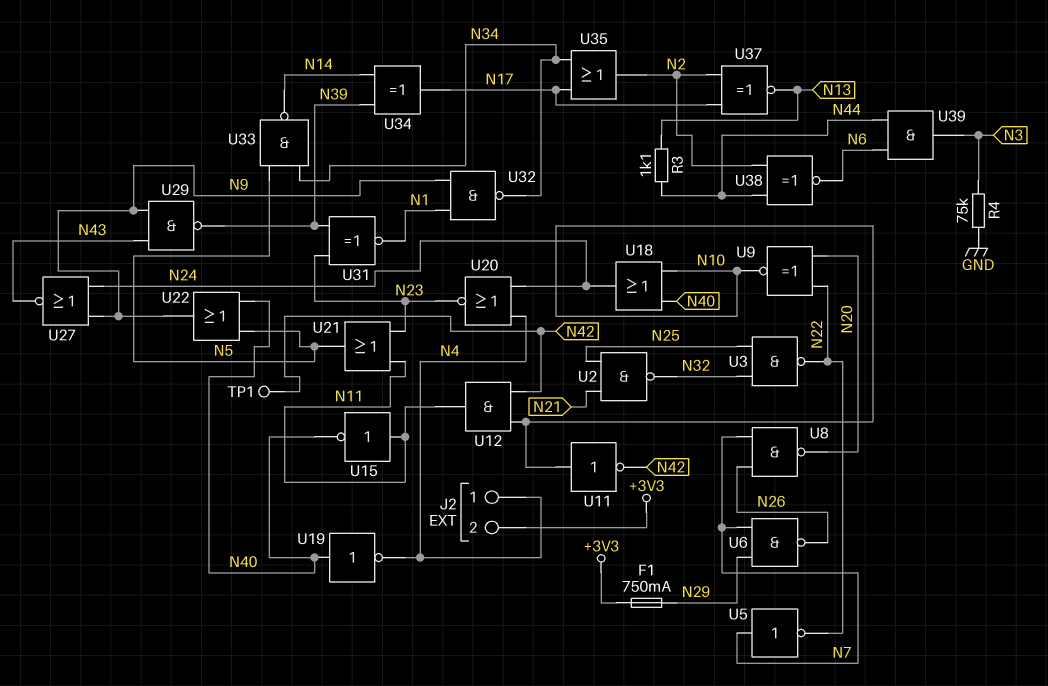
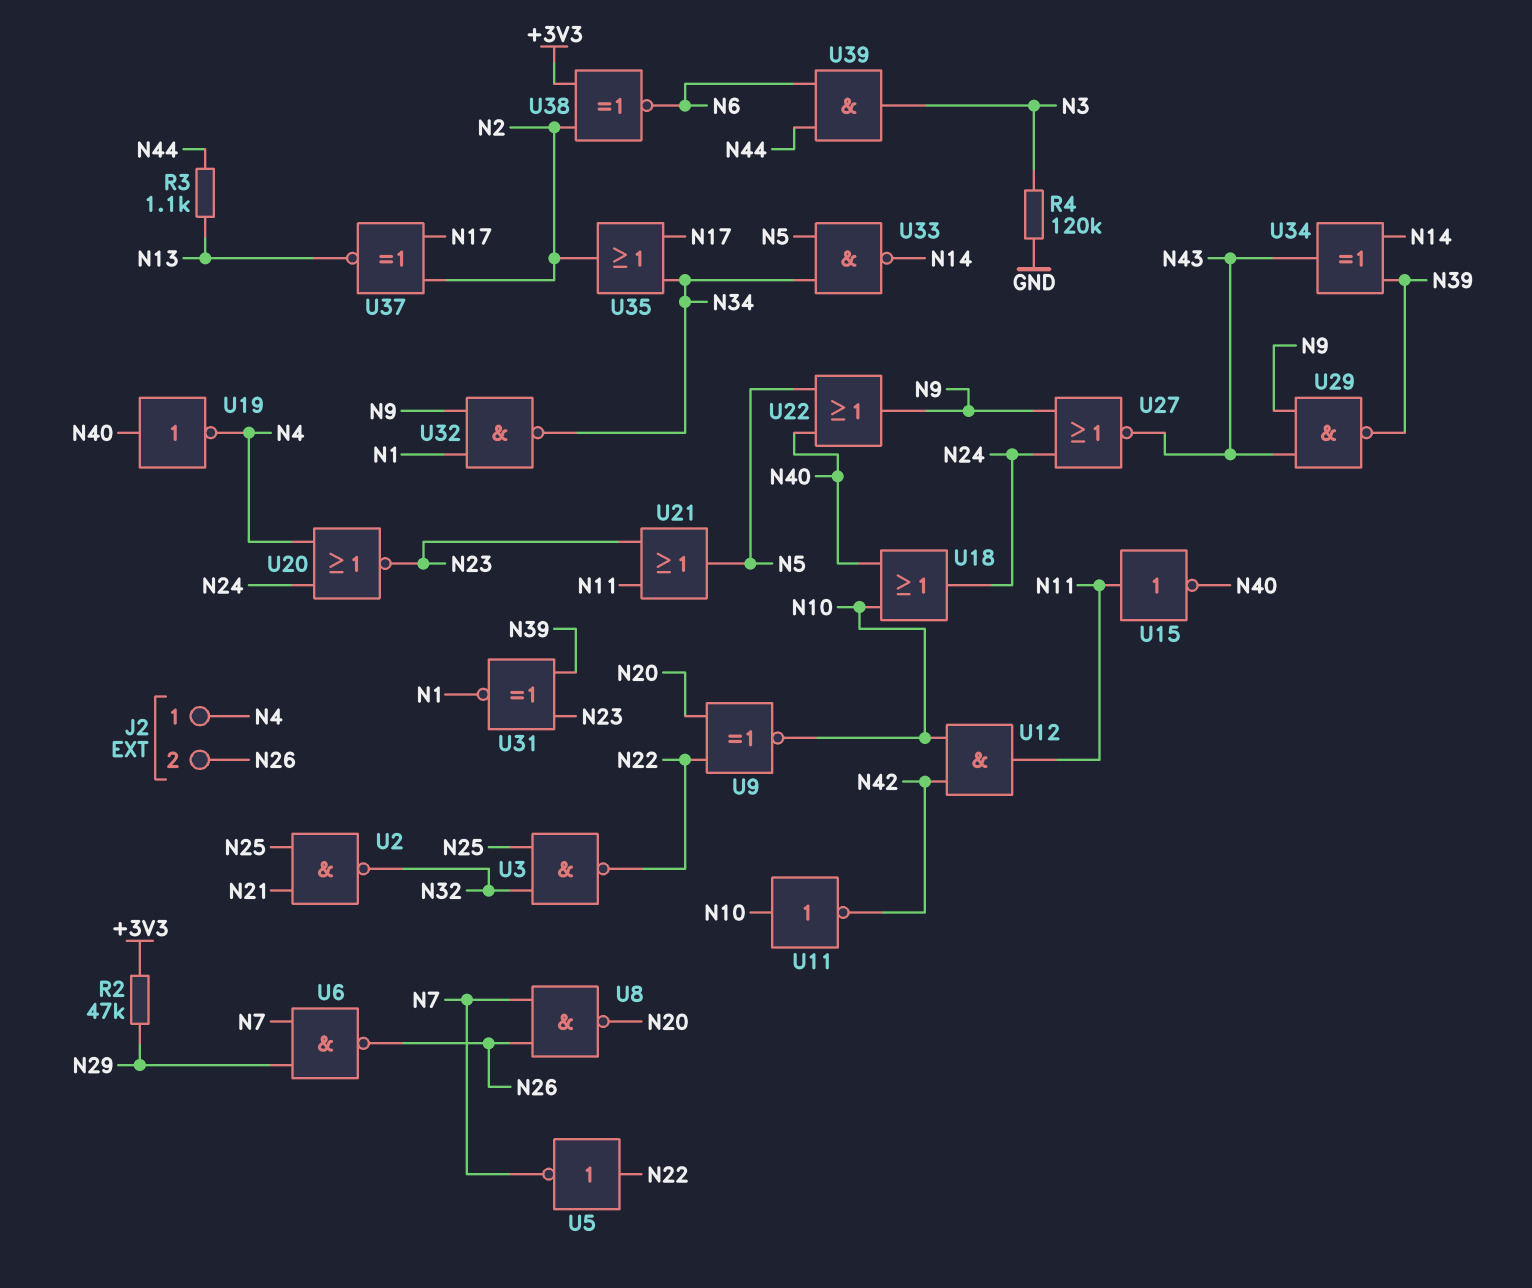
F1: 750mA (+3V3, N29) -> none
J2 pin 2: +3V3 -> N26
R2: none -> 47k (+3V3, N29)
R4: 75k (GND, N3) -> 120k (GND, N3)
TP1: test point (N42) -> none
U5: NOT (in N7, out N22) -> NOT (in N22, out N7)
U34: XOR (in N14, in N39, out N17) -> XOR (in N14, in N39, out N43)
U38: XNOR (in N2, in N44, out N6) -> XNOR (in +3V3, in N2, out N6)

